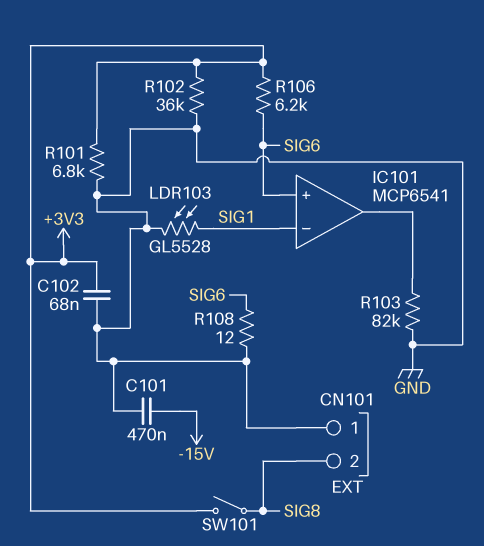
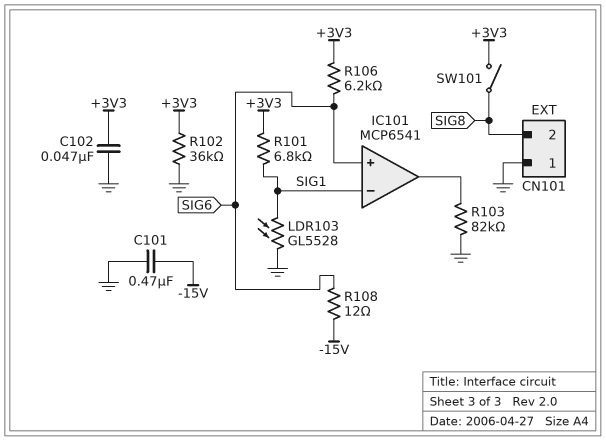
C102: 68nF (+3V3, GND) -> 47nF (+3V3, GND)
R101: 6.8k (+3V3, GND) -> 6.8k (+3V3, SIG1)
R108: 12 (GND, SIG6) -> 12 (-15V, SIG6)

